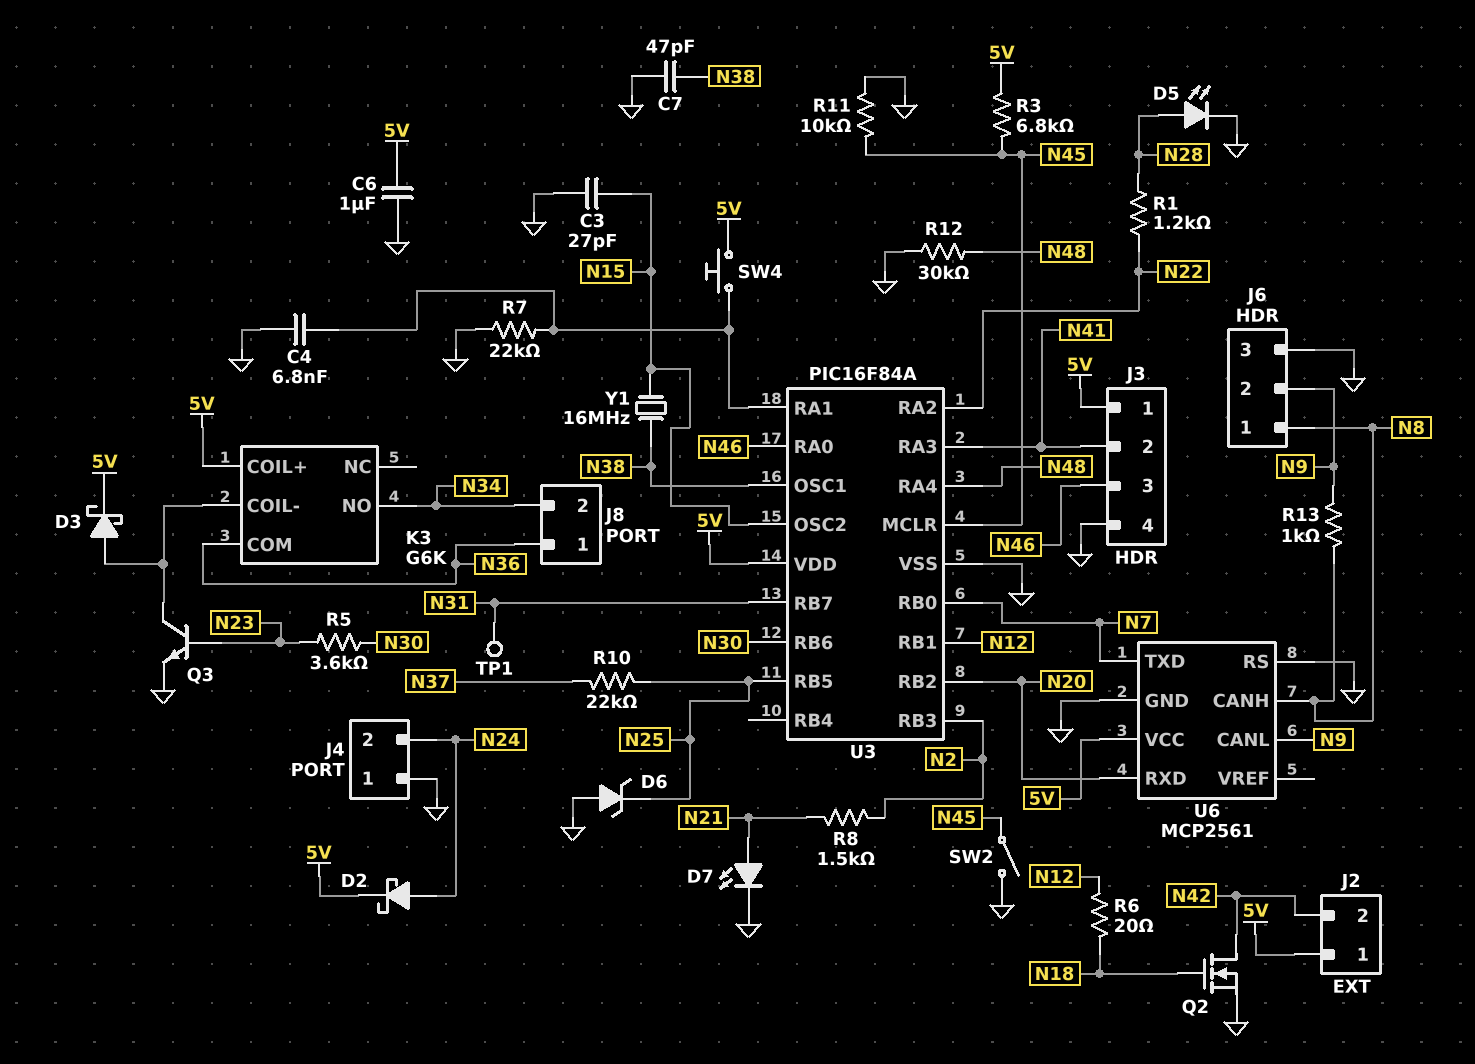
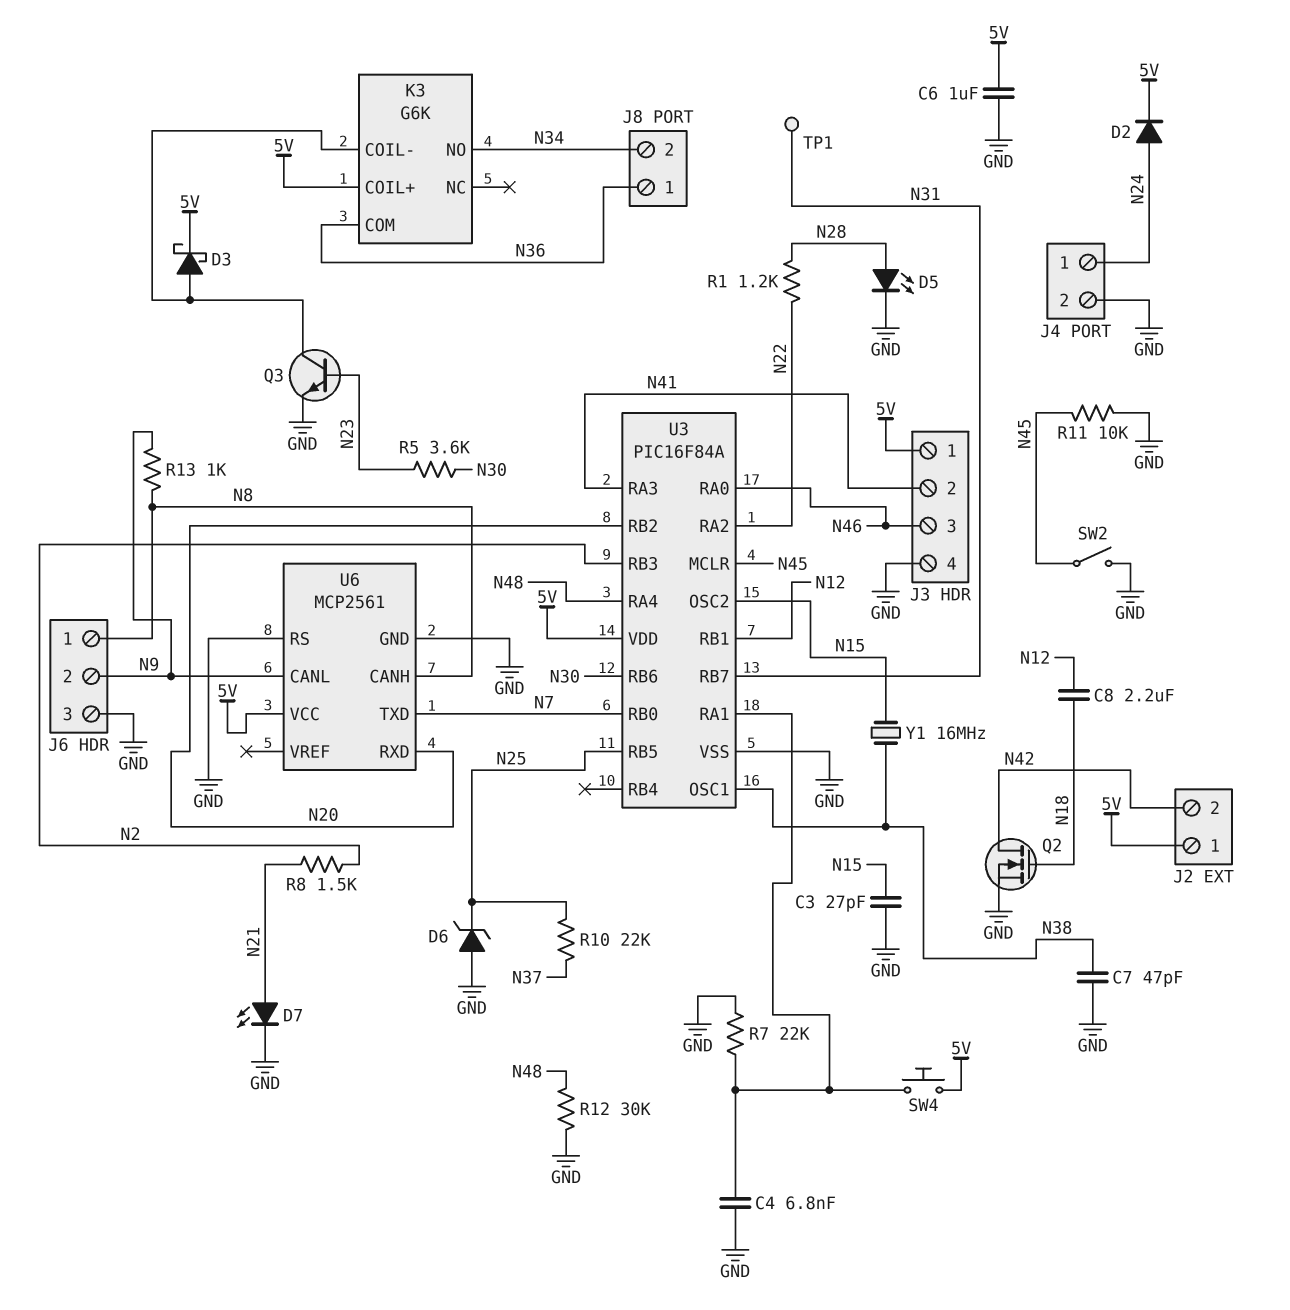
C8: none -> 2.2uF (N12, N18)
D2: schottky (A N24, K 5V) -> diode (A N24, K 5V)
J4 pin 1: GND -> N24
J4 pin 2: N24 -> GND
R3: 6.8k (5V, N45) -> none
R6: 20 (N12, N18) -> none

